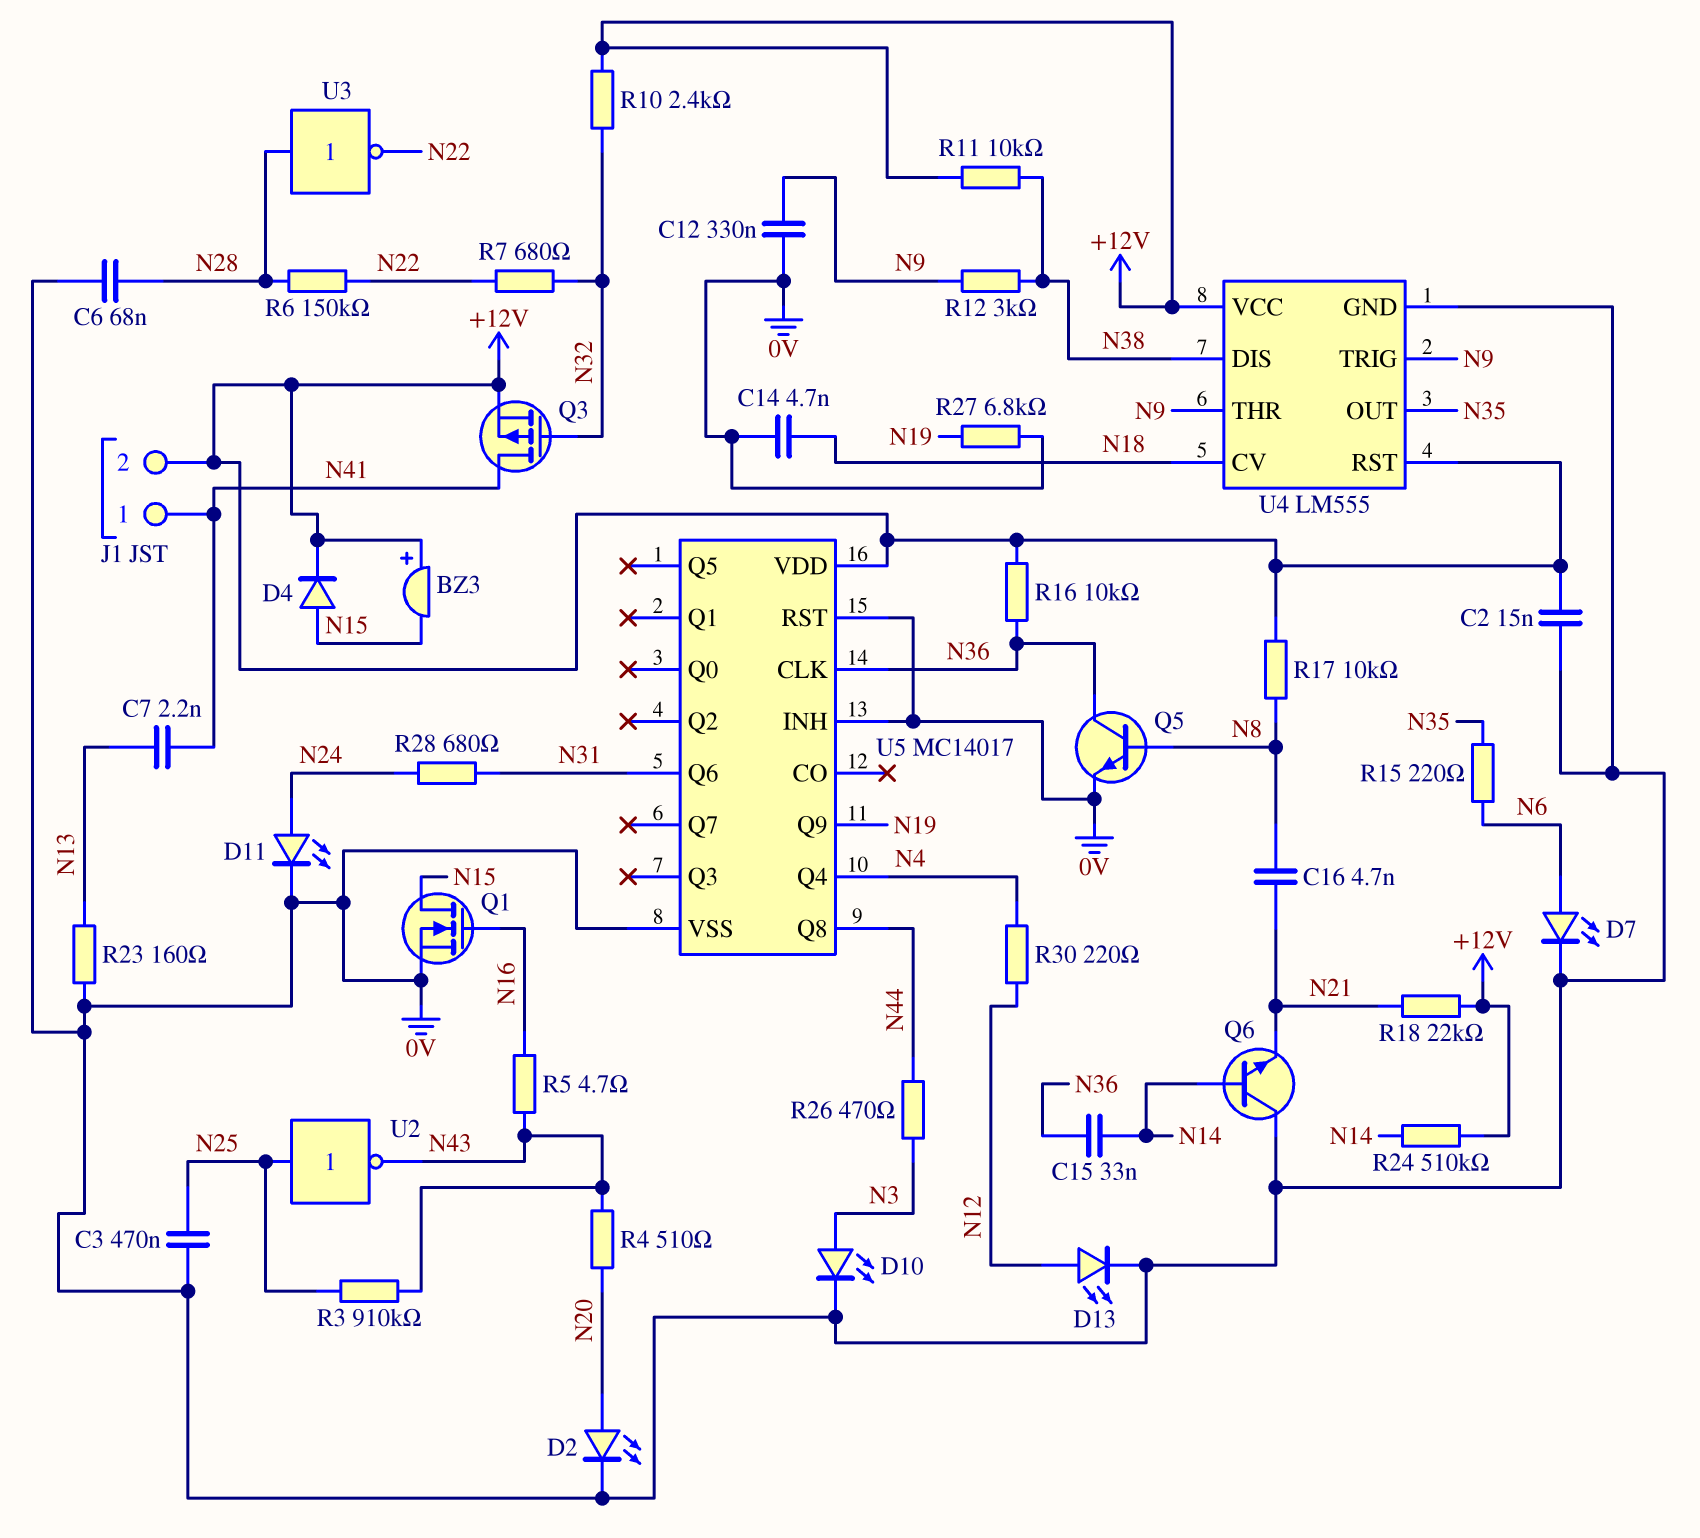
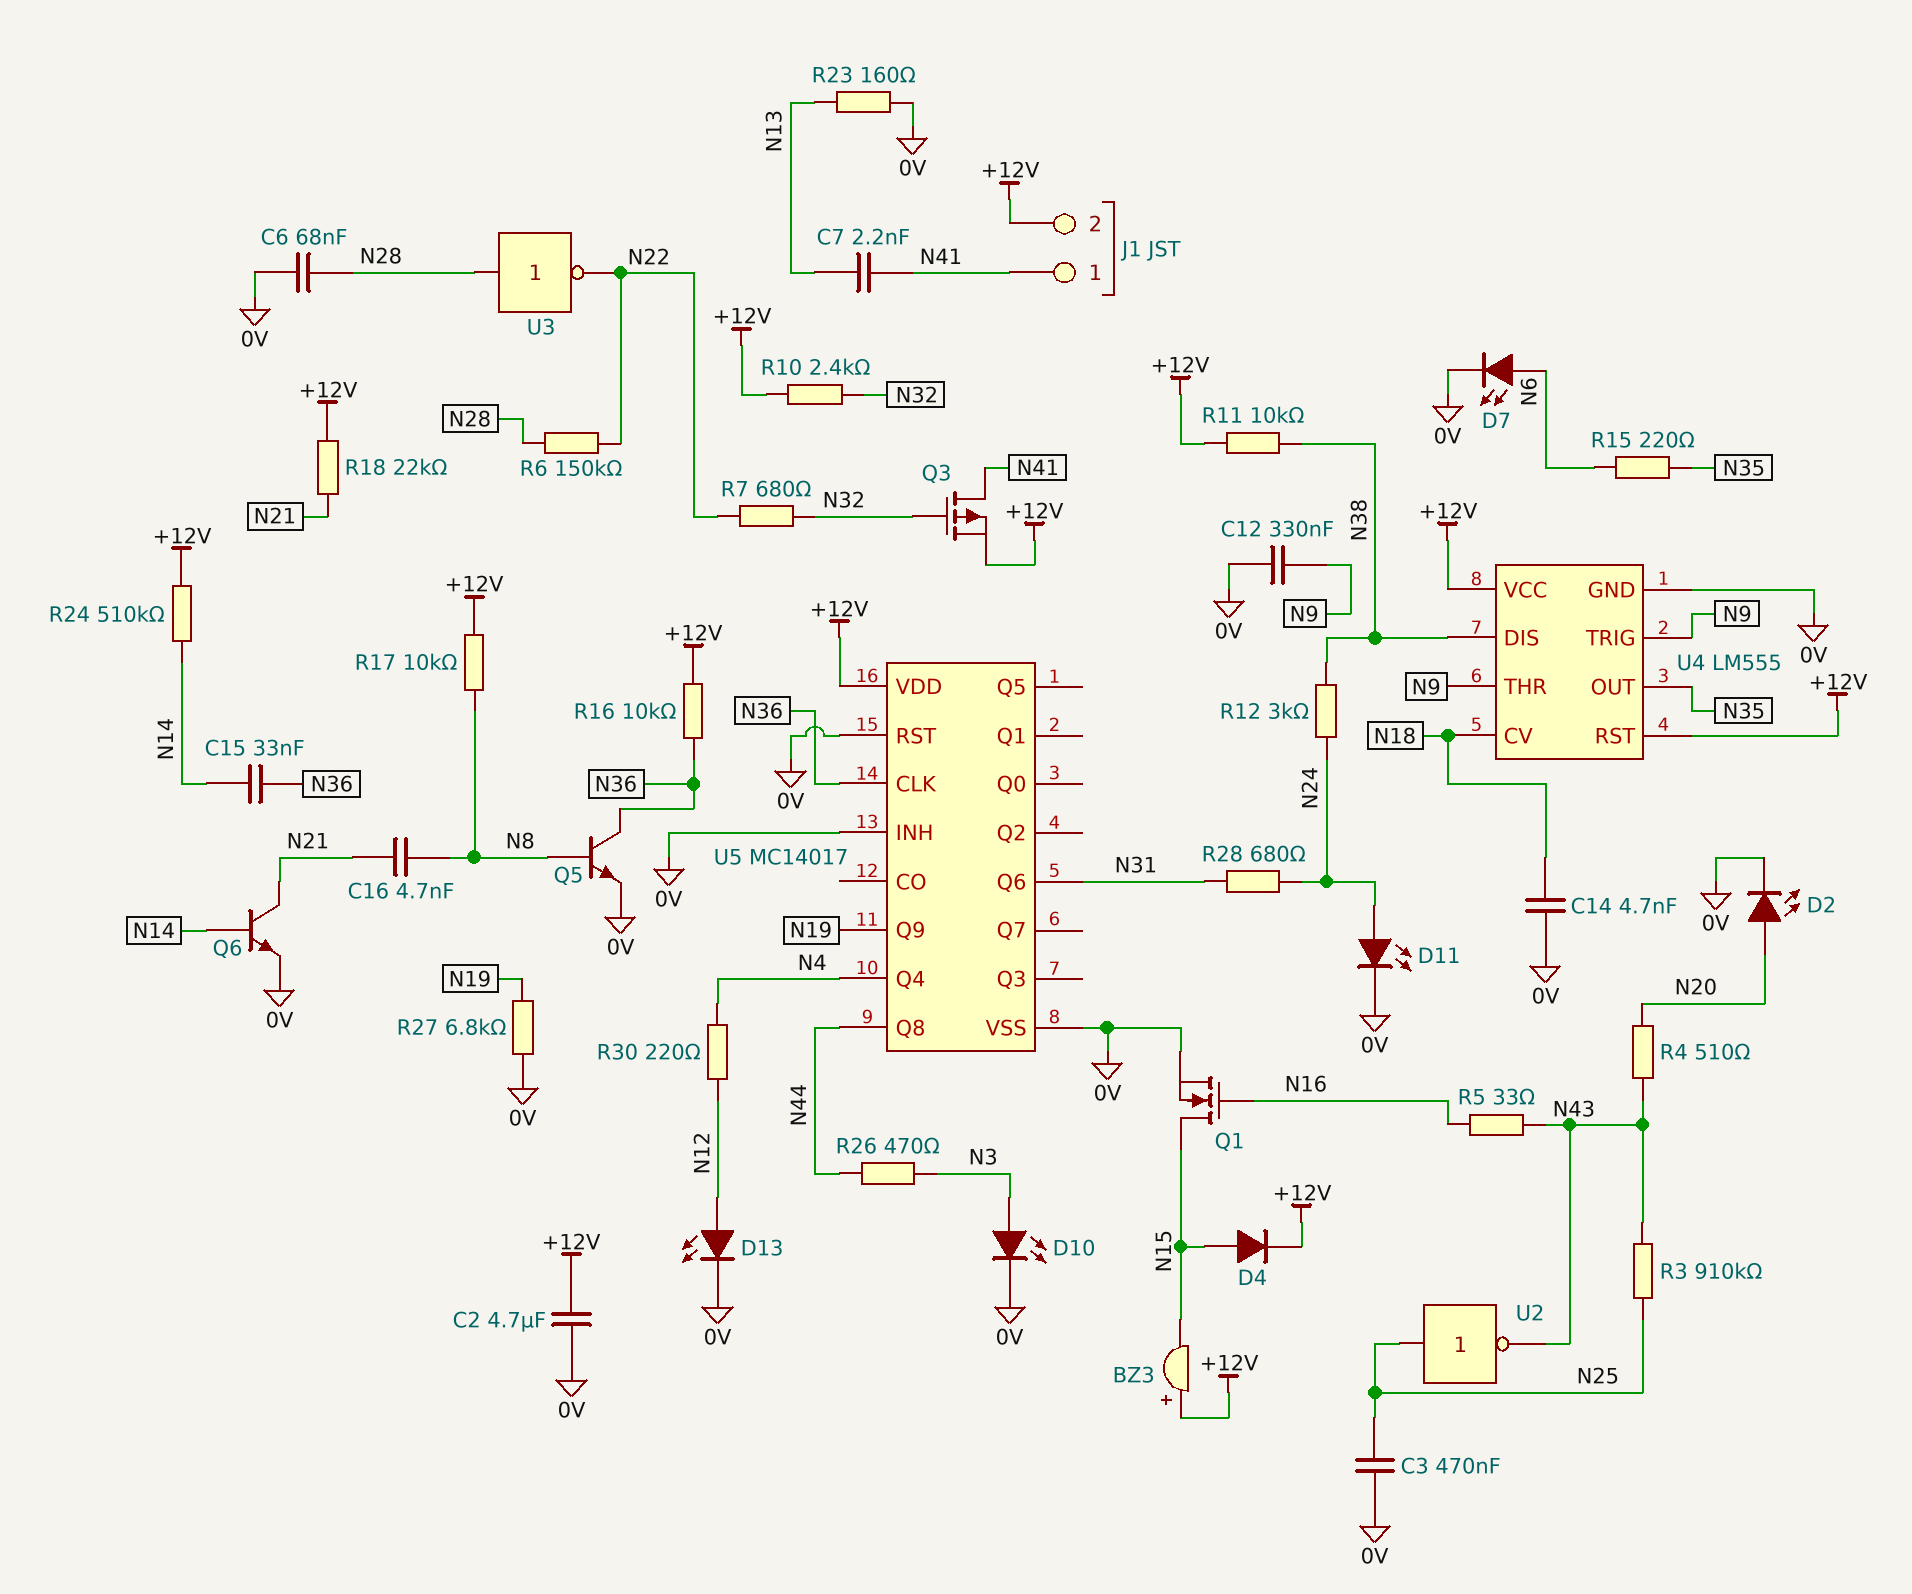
C2: 15nF (+12V, 0V) -> 4.7uF (+12V, 0V)
Q6: NPN (B N14, C 0V, E N21) -> NPN (B N14, C N21, E 0V)
R5: 4.7 (N16, N43) -> 33 (N16, N43)
R12: 3k (N9, N38) -> 3k (N24, N38)

